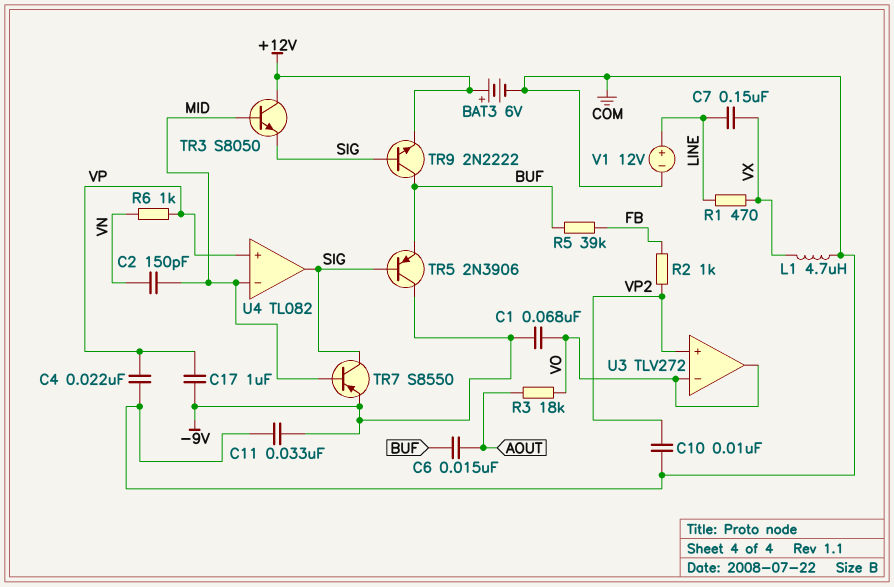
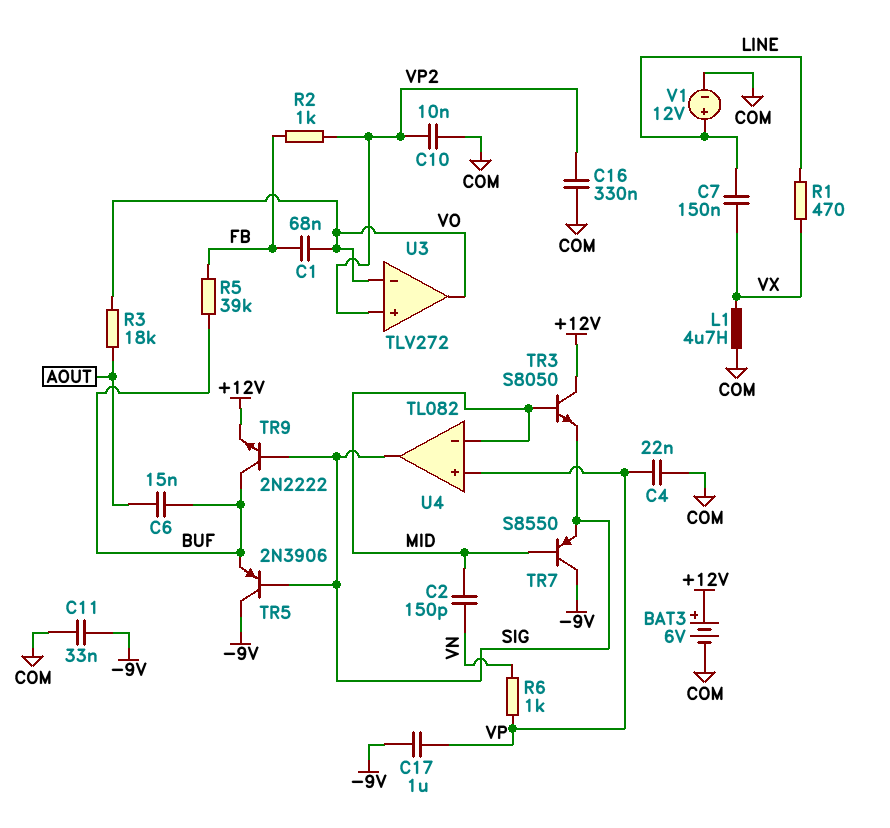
C1: 68nF (-9V, VO) -> 68nF (FB, VO)
C16: none -> 330nF (COM, VP2)
TR7: PNP S8550 (B MID, C SIG, E -9V) -> PNP S8550 (B MID, C -9V, E SIG)

